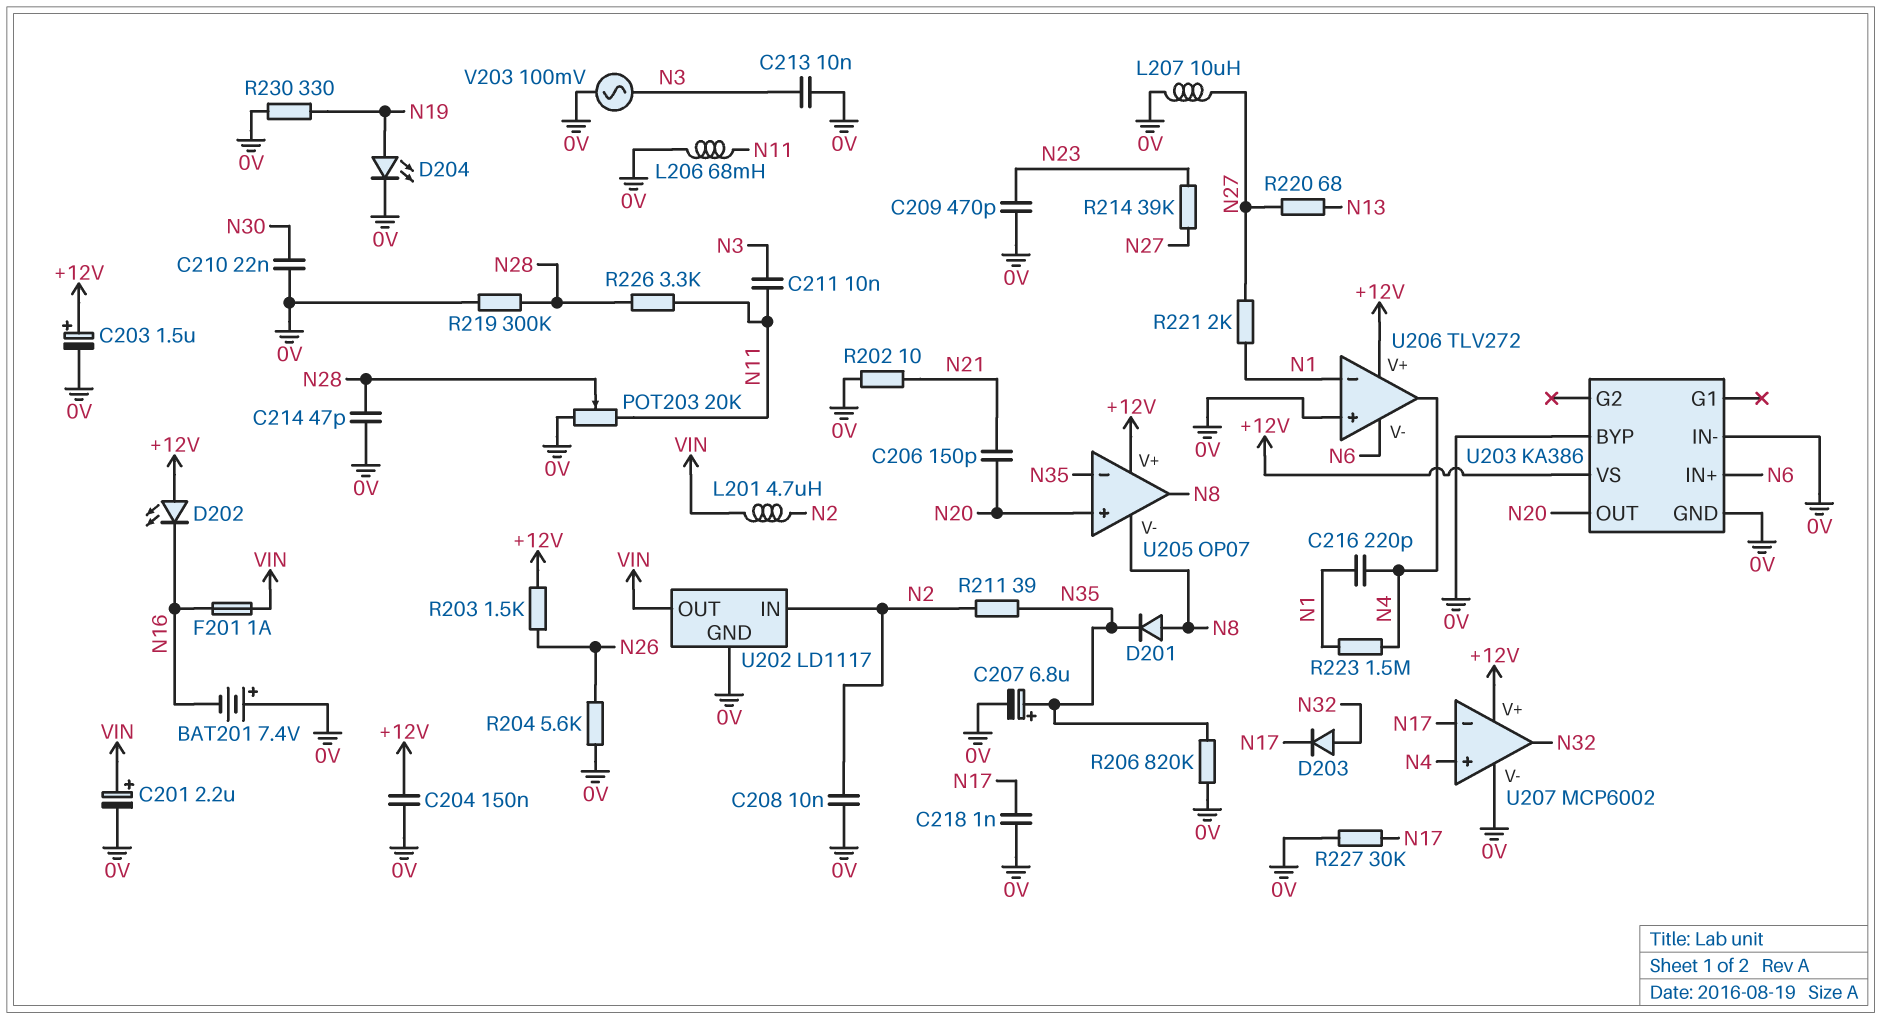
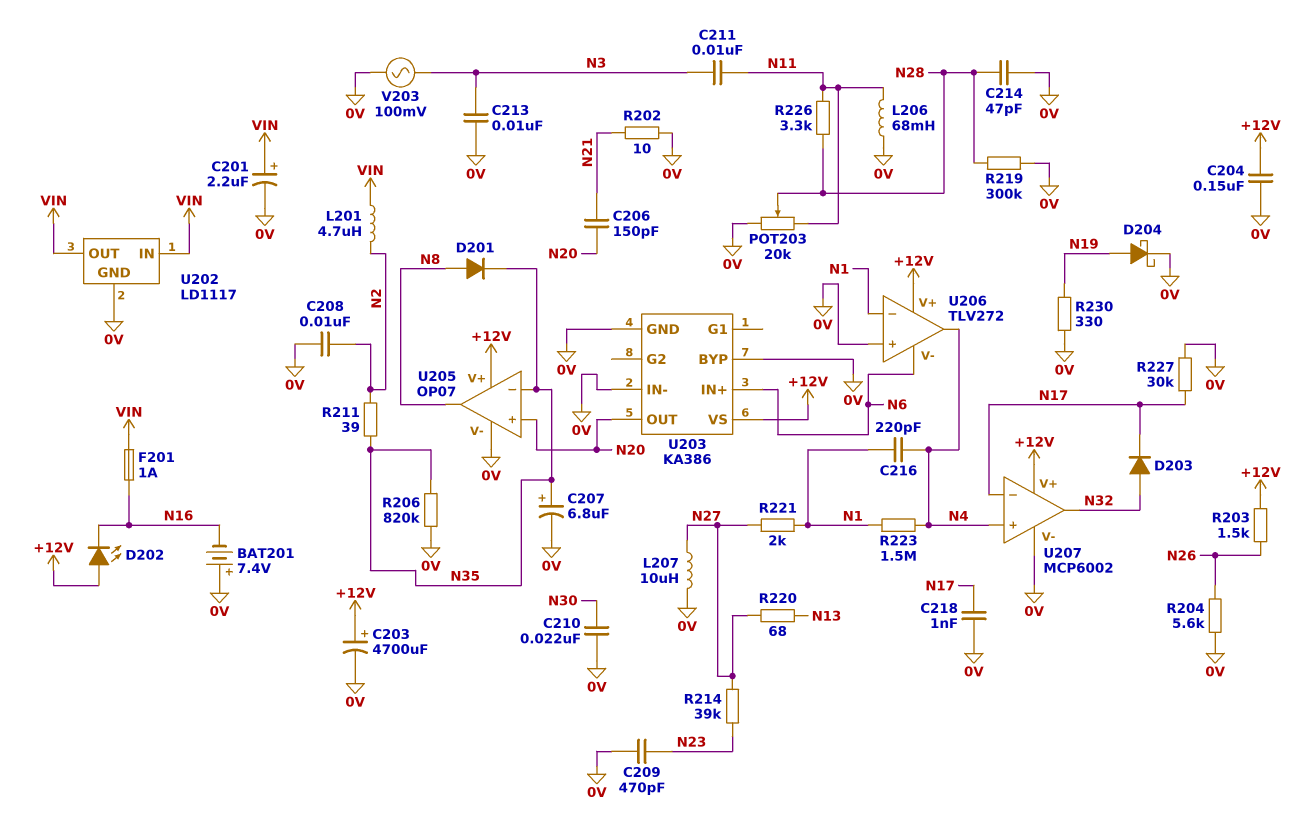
C203: 1.5uF (plus +12V, minus 0V) -> 4700uF (plus +12V, minus 0V)
D204: LED (A N19, K 0V) -> schottky (A N19, K 0V)
U202 pin IN: N2 -> VIN
U205 pin V-: N8 -> 0V

